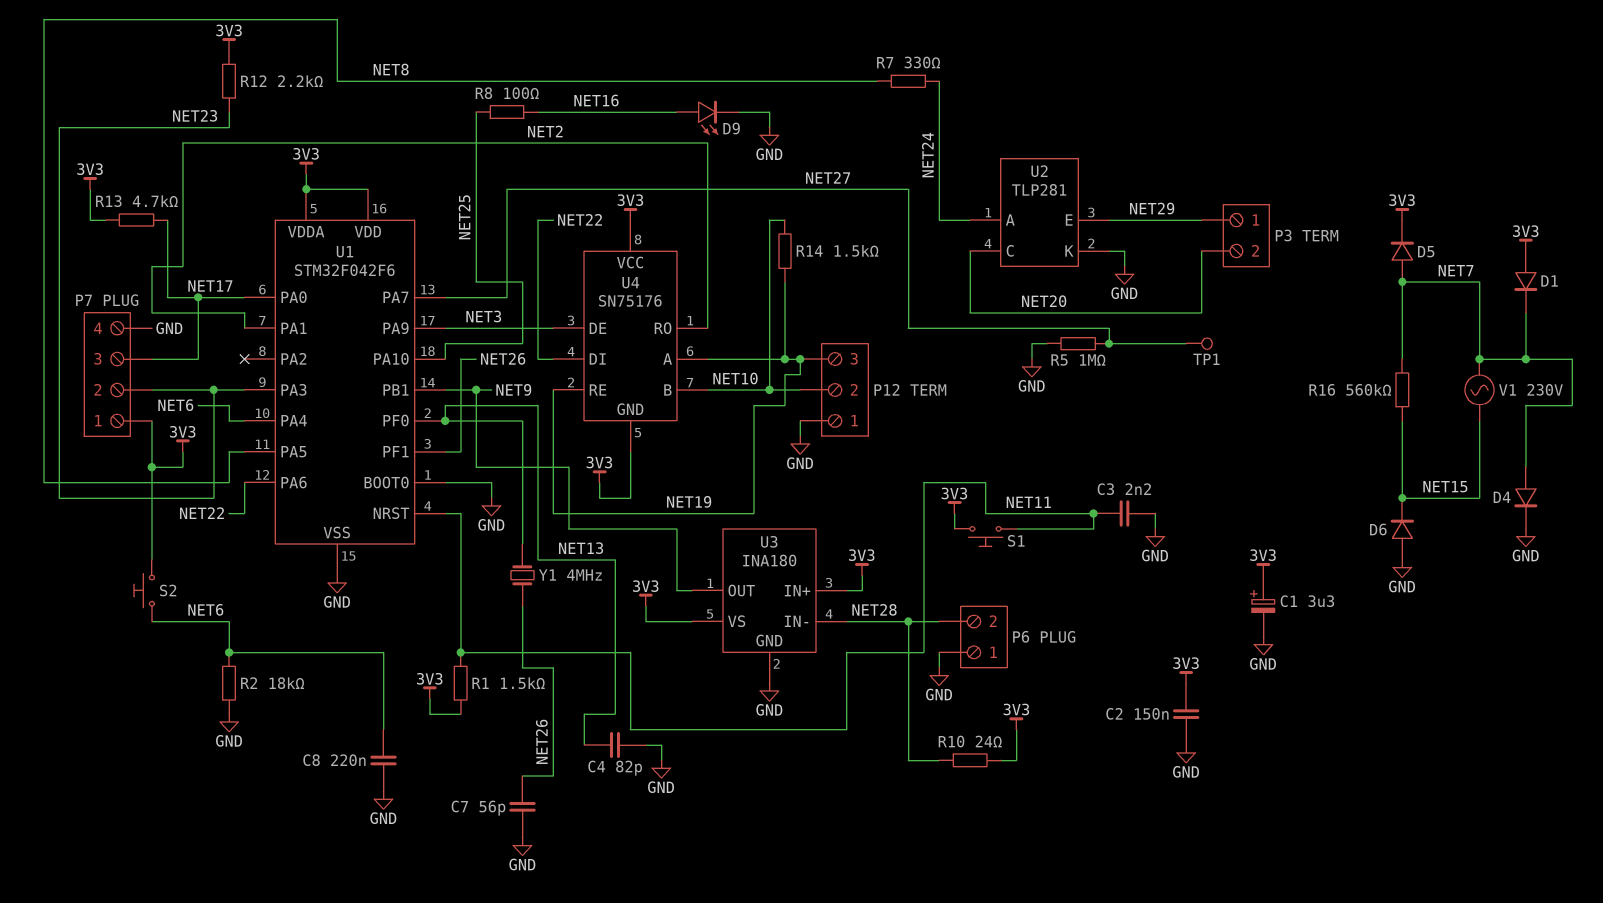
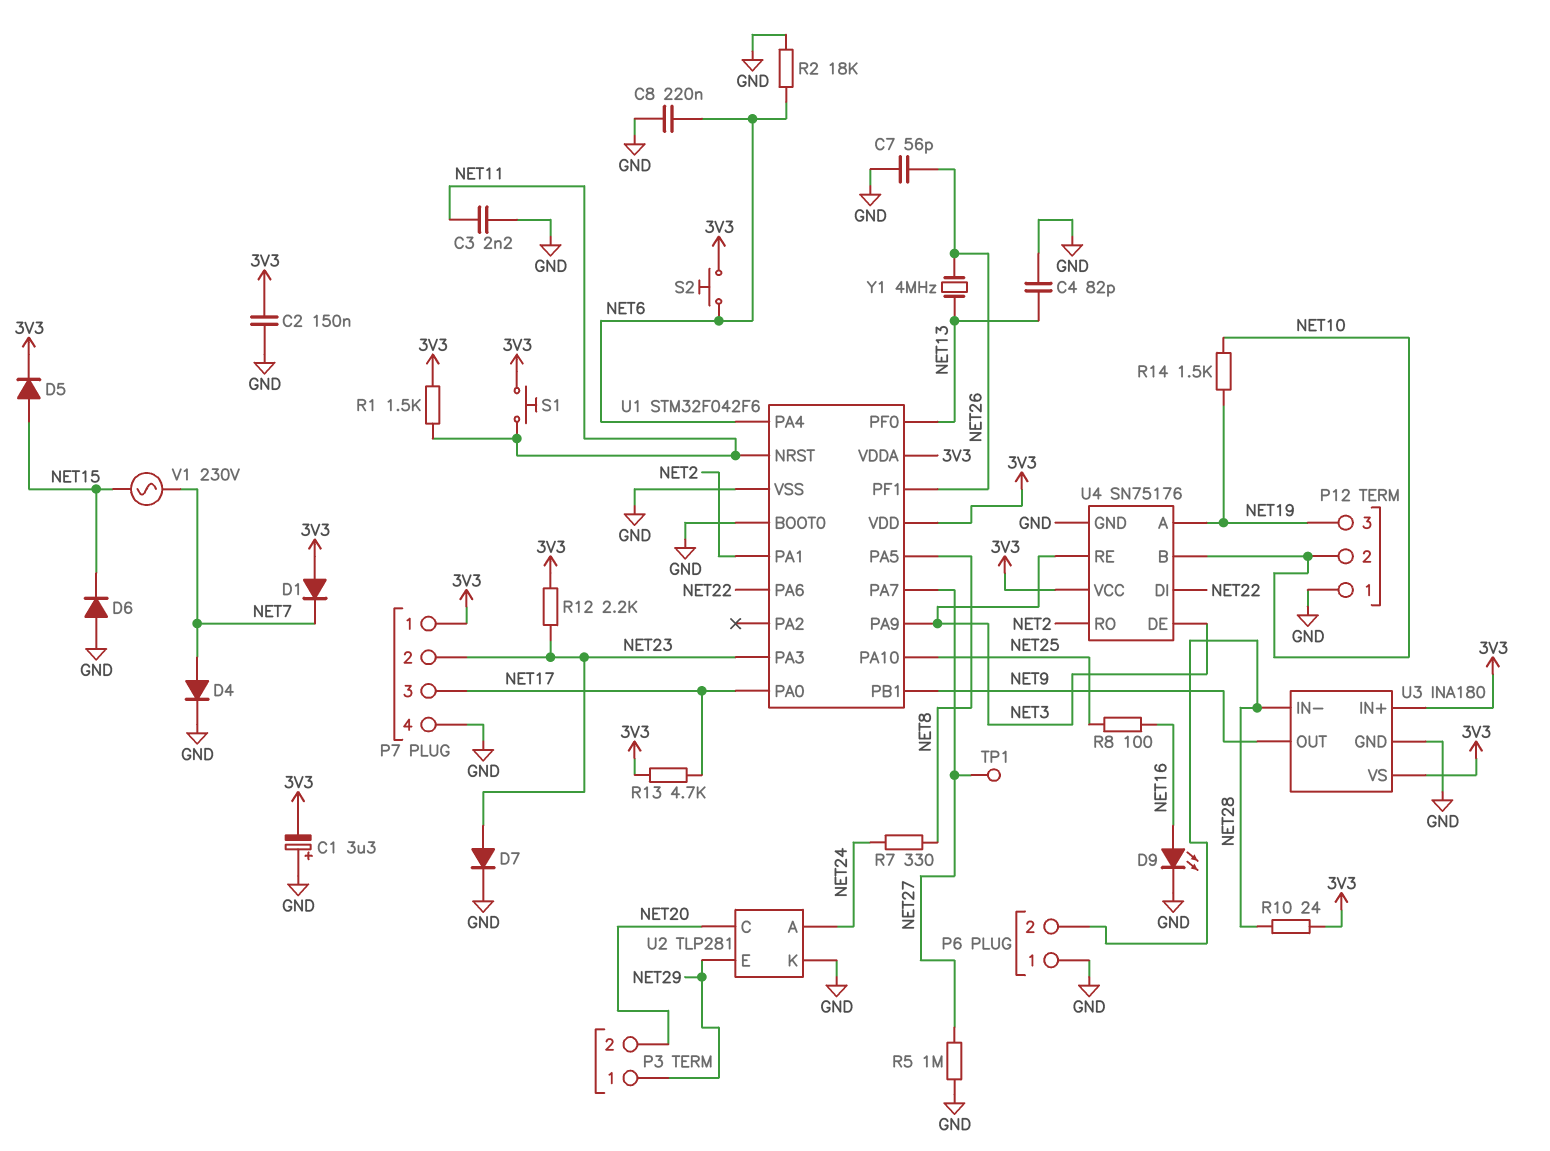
C1: 3.3uF (plus 3V3, minus GND) -> 3.3uF (plus GND, minus 3V3)
D5: diode (A NET7, K 3V3) -> diode (A NET15, K 3V3)
D7: none -> diode (A NET23, K GND)
R16: 560k (NET7, NET15) -> none
U4 pin GND: 3V3 -> GND
U4 pin RE: NET19 -> NET3

